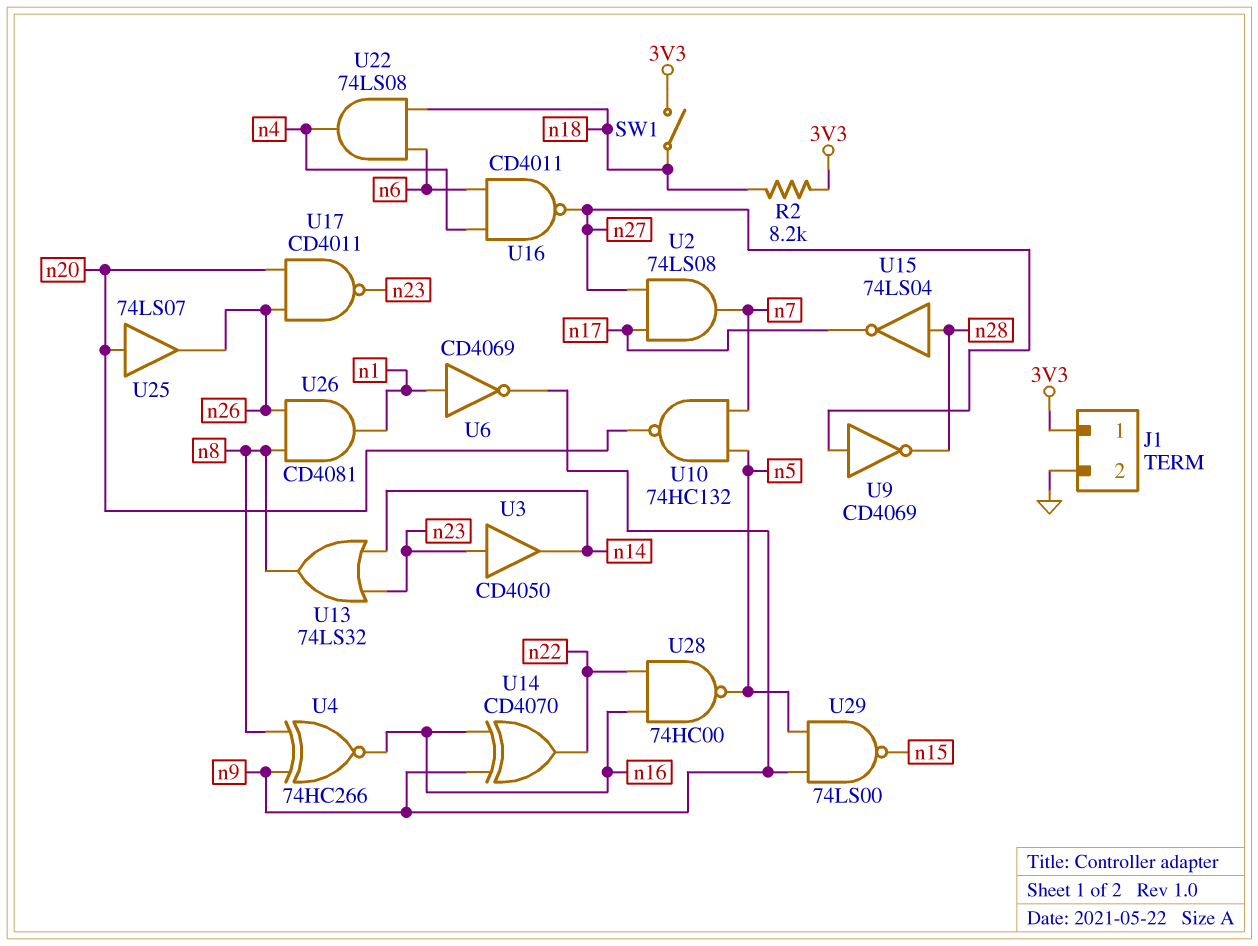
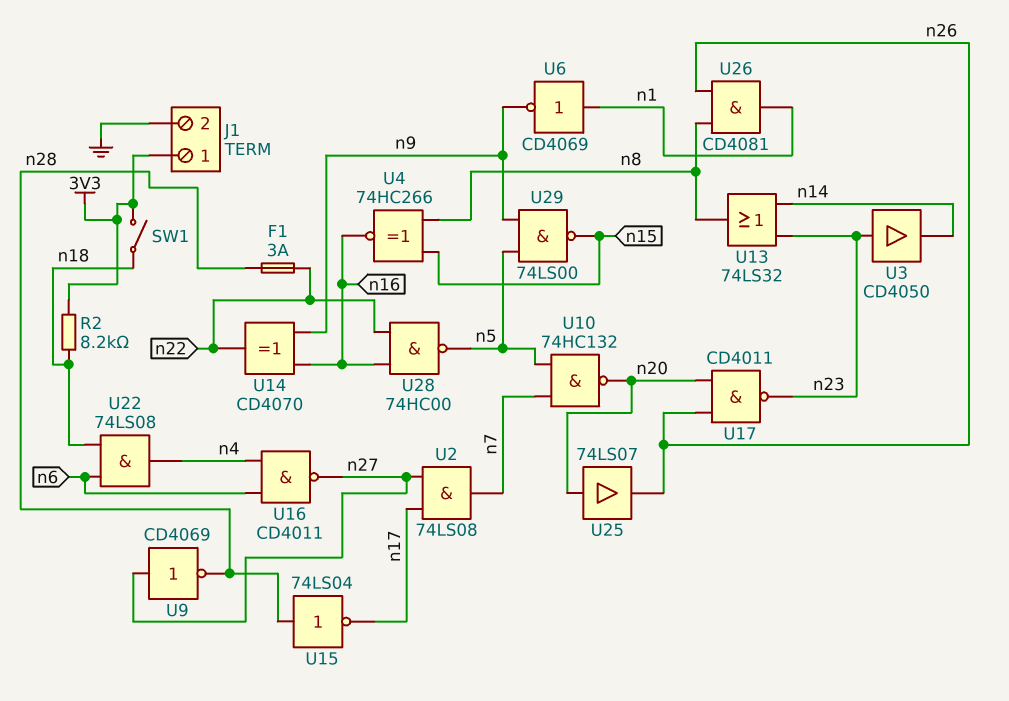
F1: none -> 3A (n22, n28)
U4: XNOR 74HC266 (in n8, in n9, out n16) -> XNOR 74HC266 (in n8, in n15, out n16)

